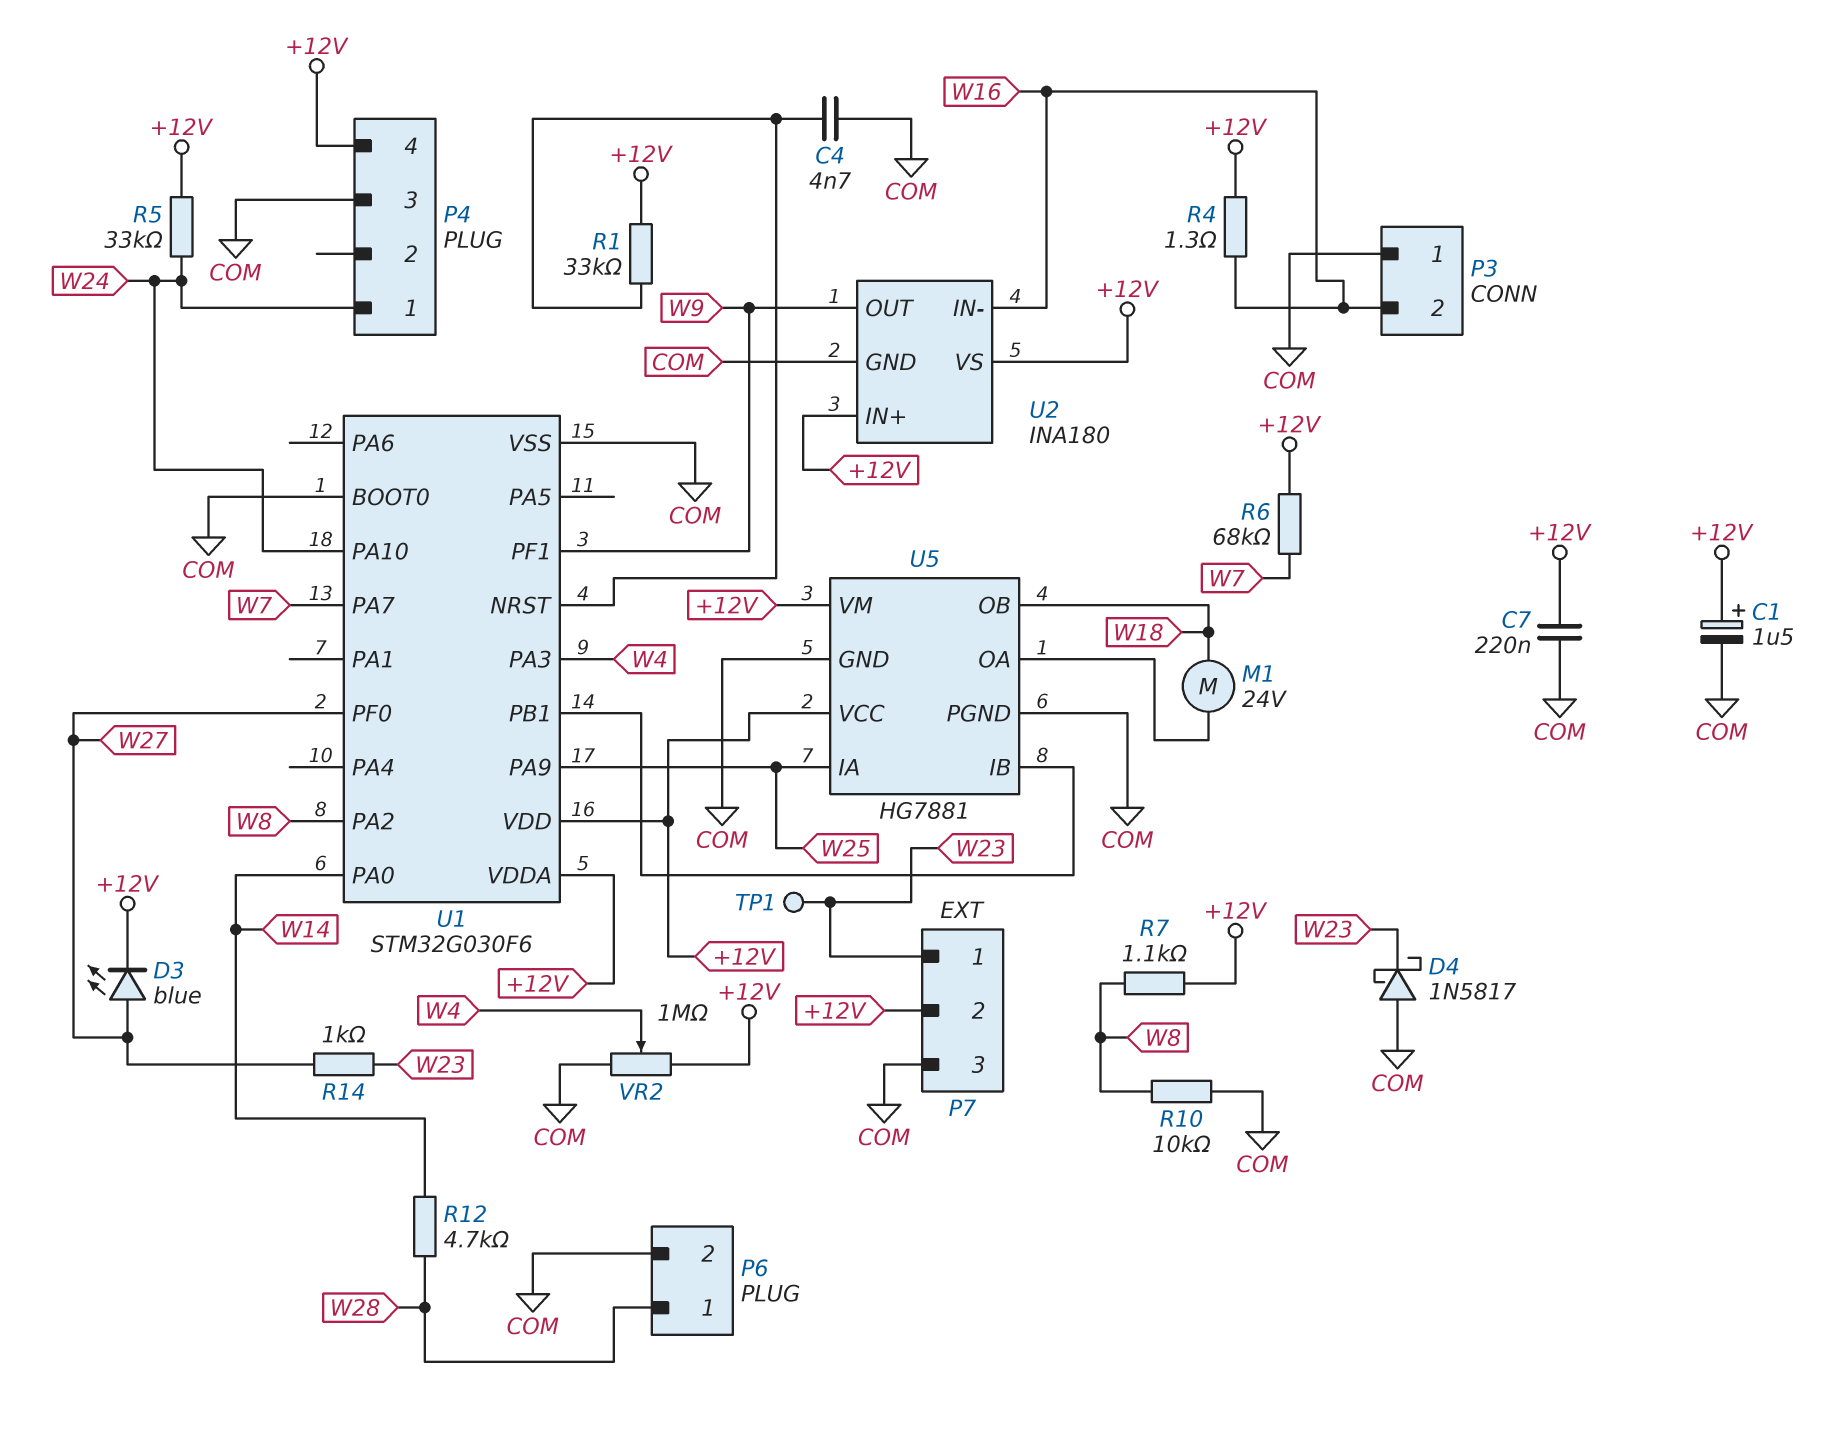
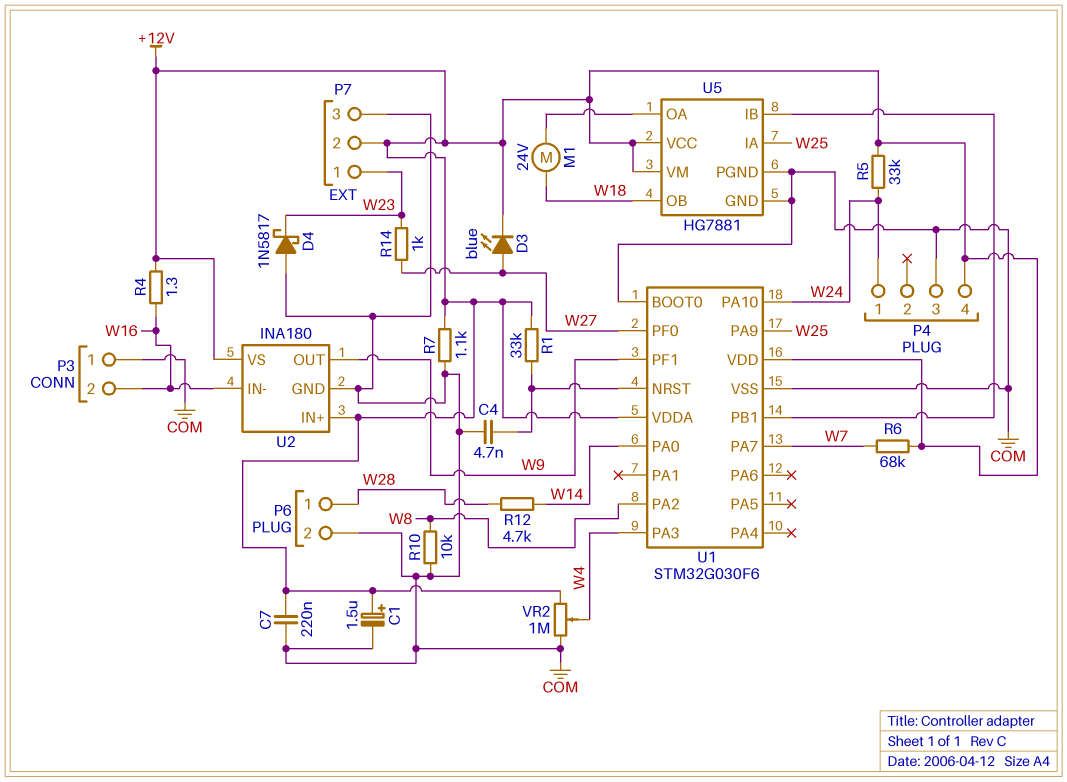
R7: 1.1k (+12V, W8) -> 1.1k (+12V, COM)
TP1: test point (W23) -> none

